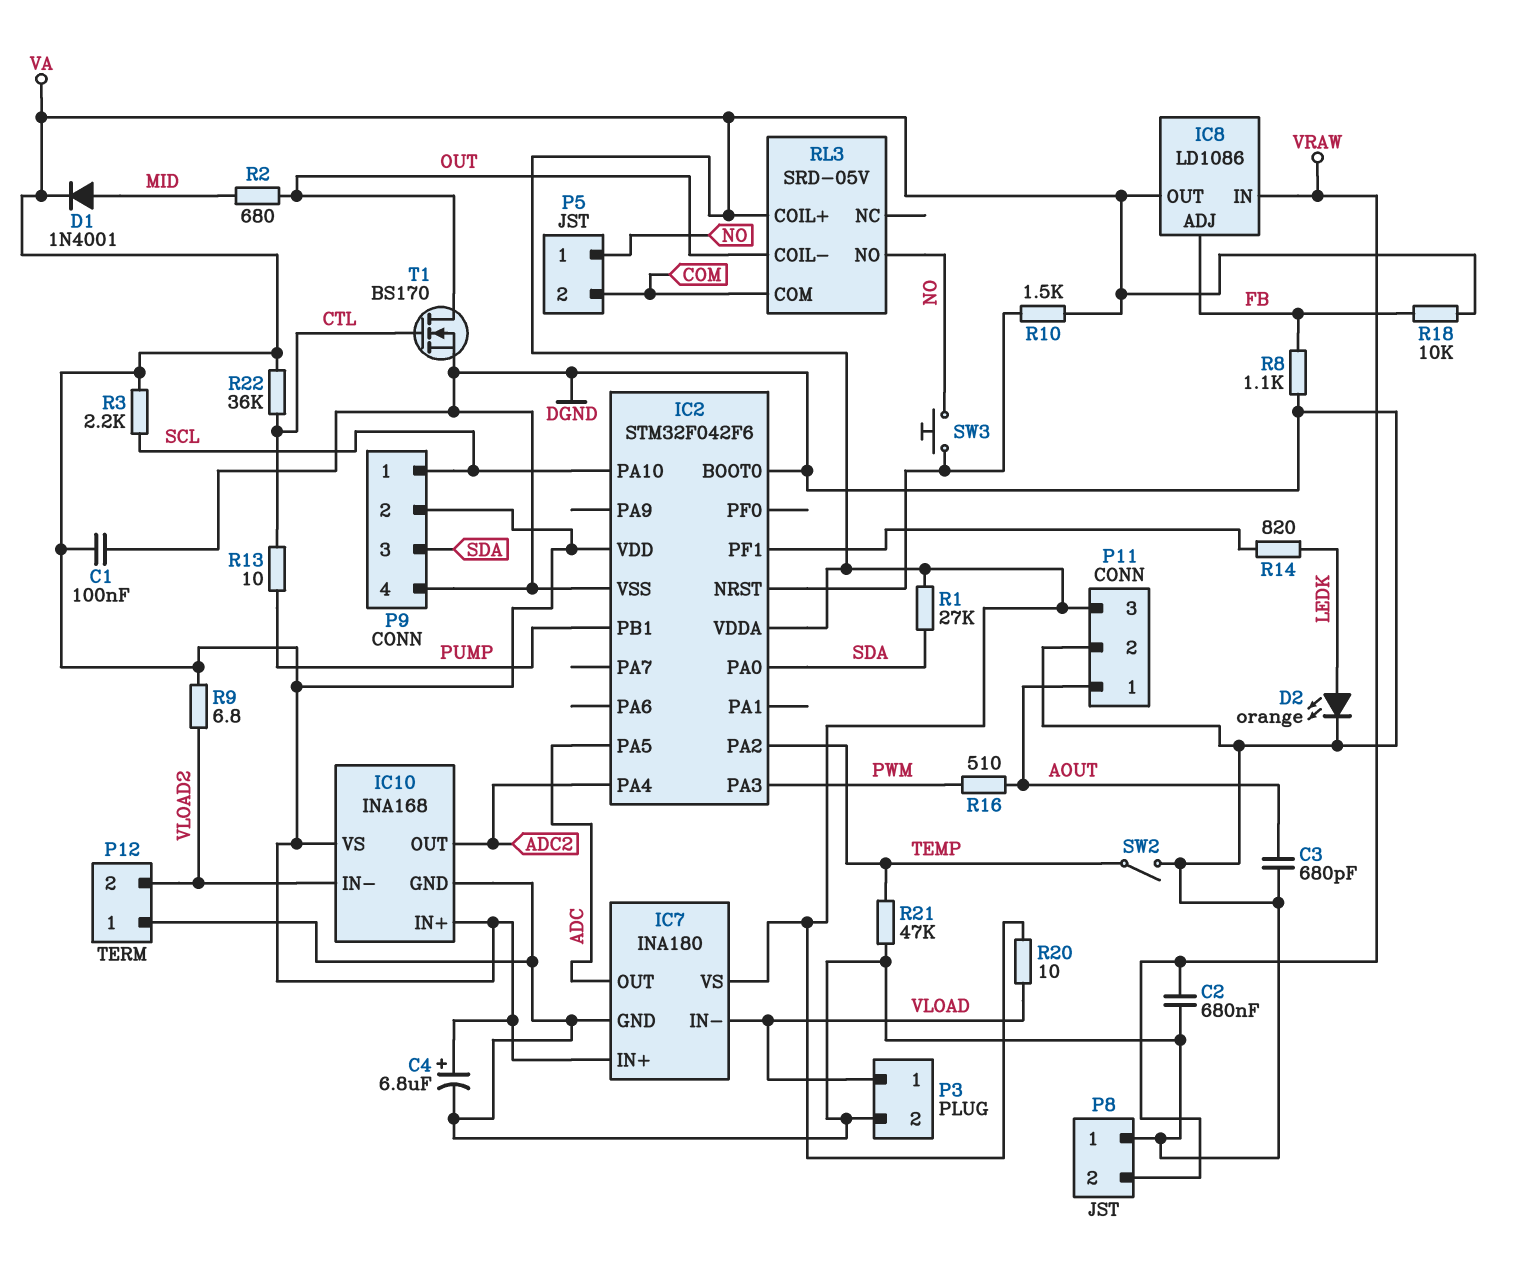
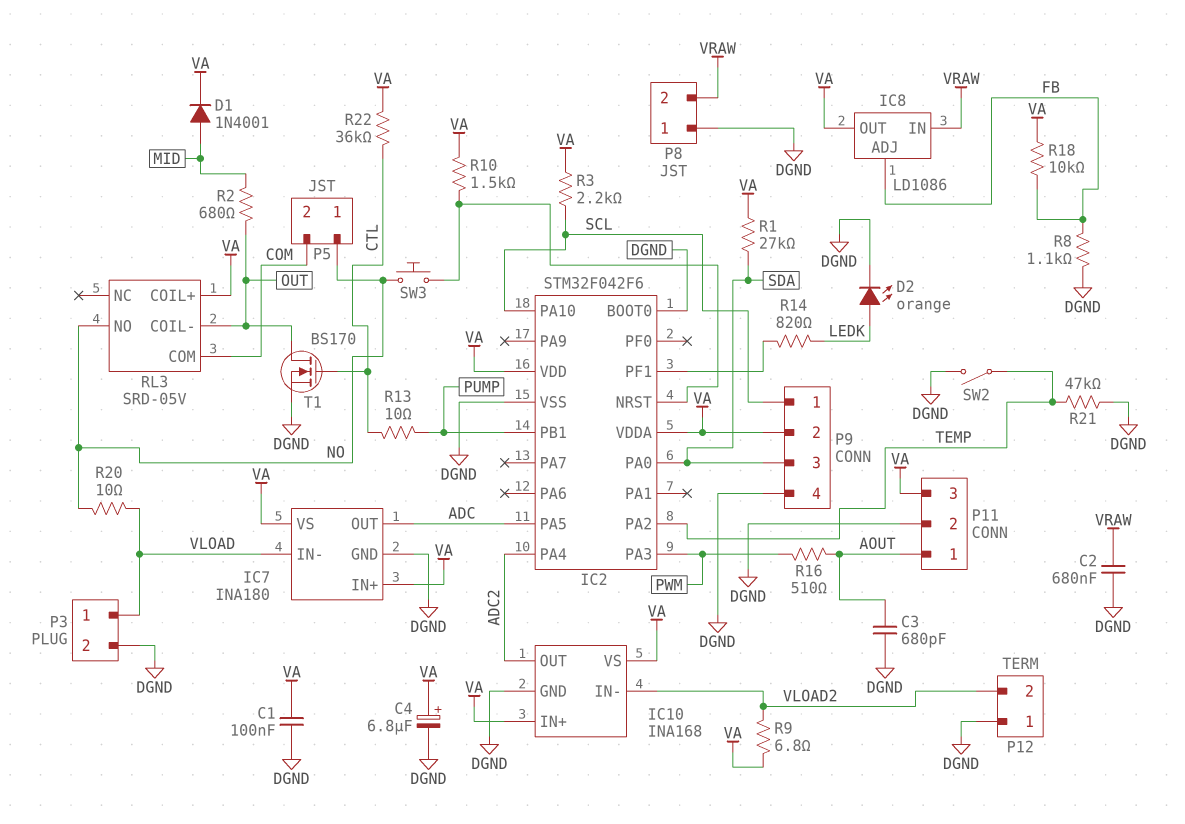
R20: 10 (VA, VLOAD) -> 10 (NO, VLOAD)

